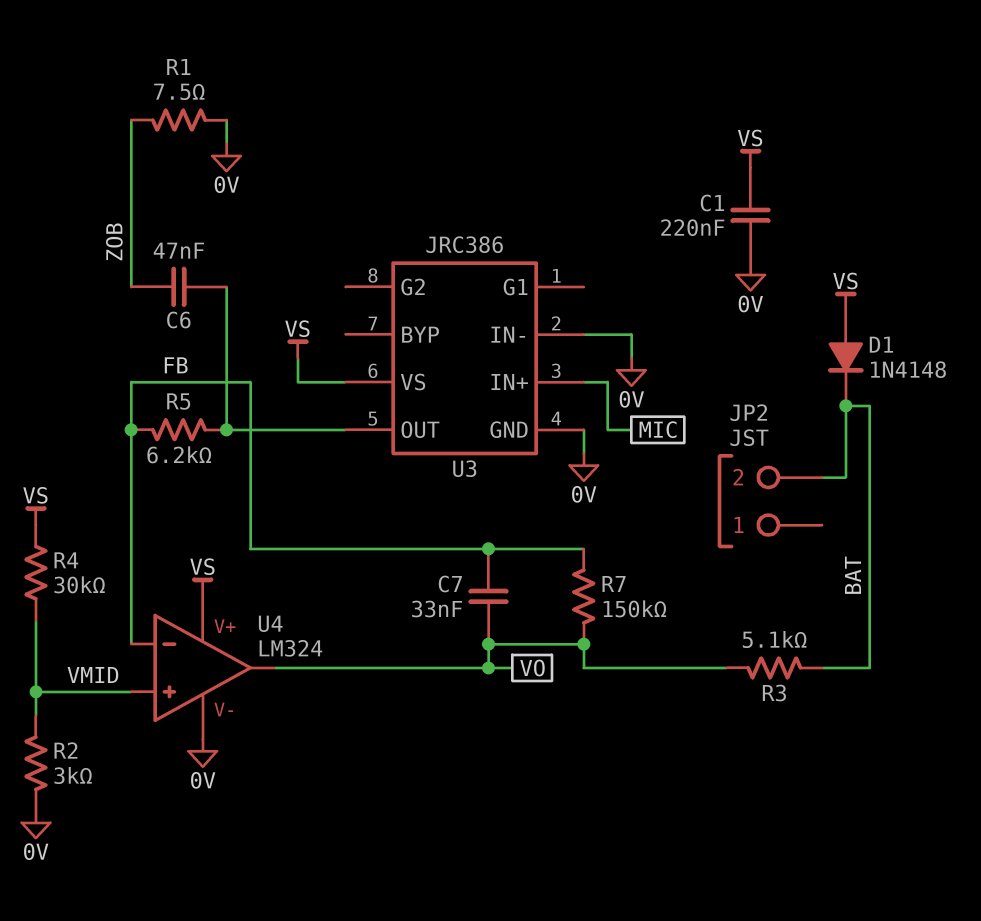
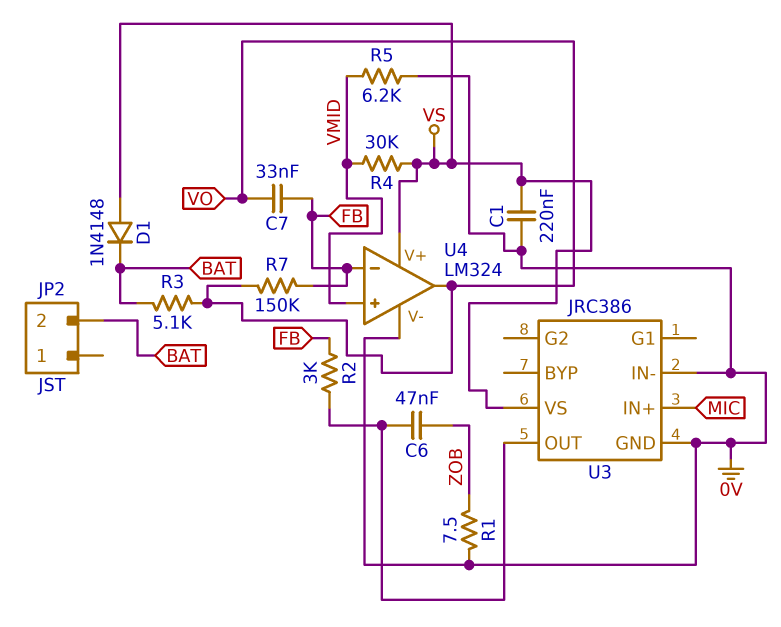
R2: 3k (0V, VMID) -> 3k (FB, U3/OUT)
R5: 6.2k (FB, U3/OUT) -> 6.2k (0V, VMID)

